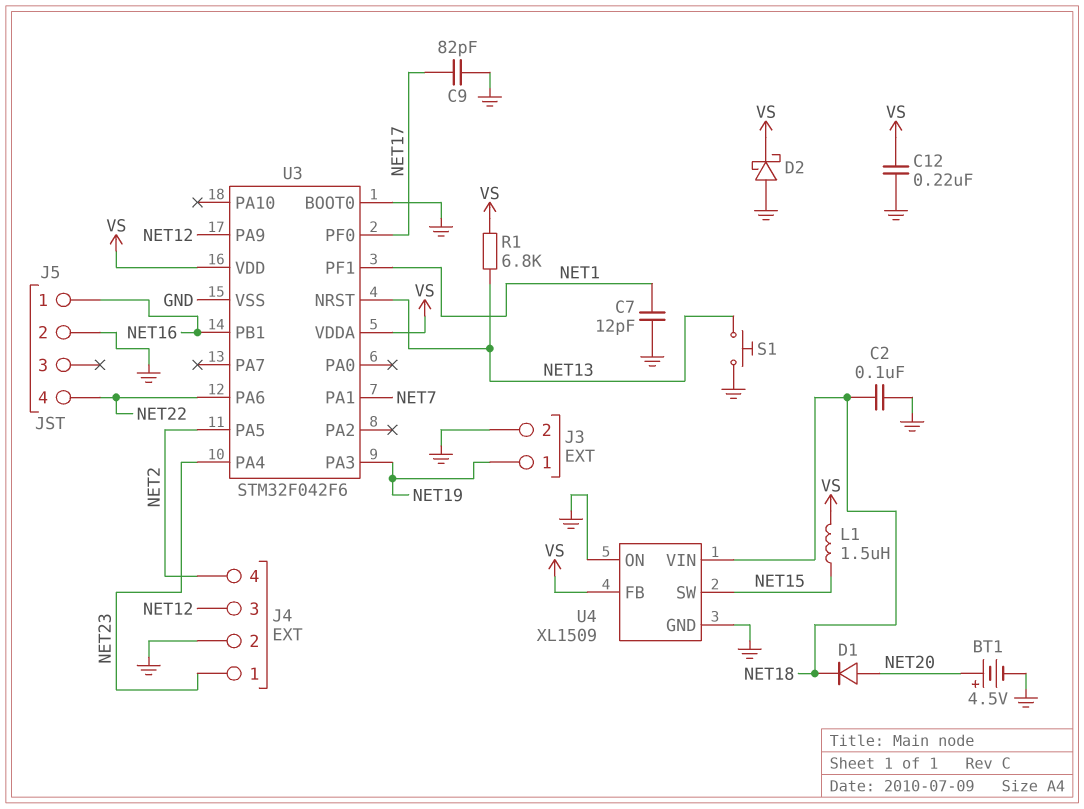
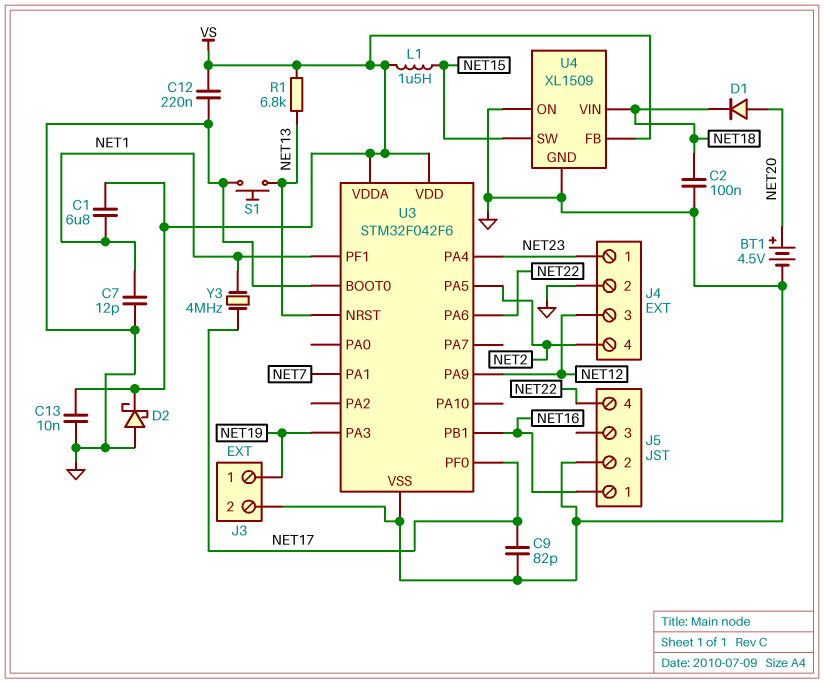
C1: none -> 6.8uF (NET1, VS)
C13: none -> 10nF (GND, VS)
Y3: none -> 4MHz (NET1, NET17)

